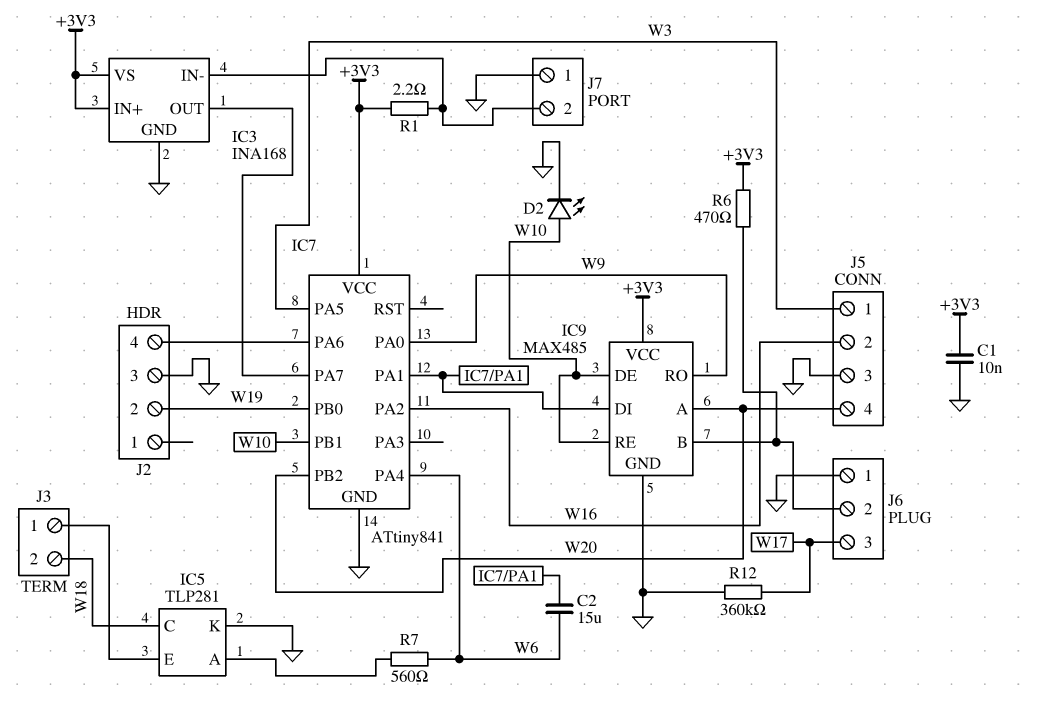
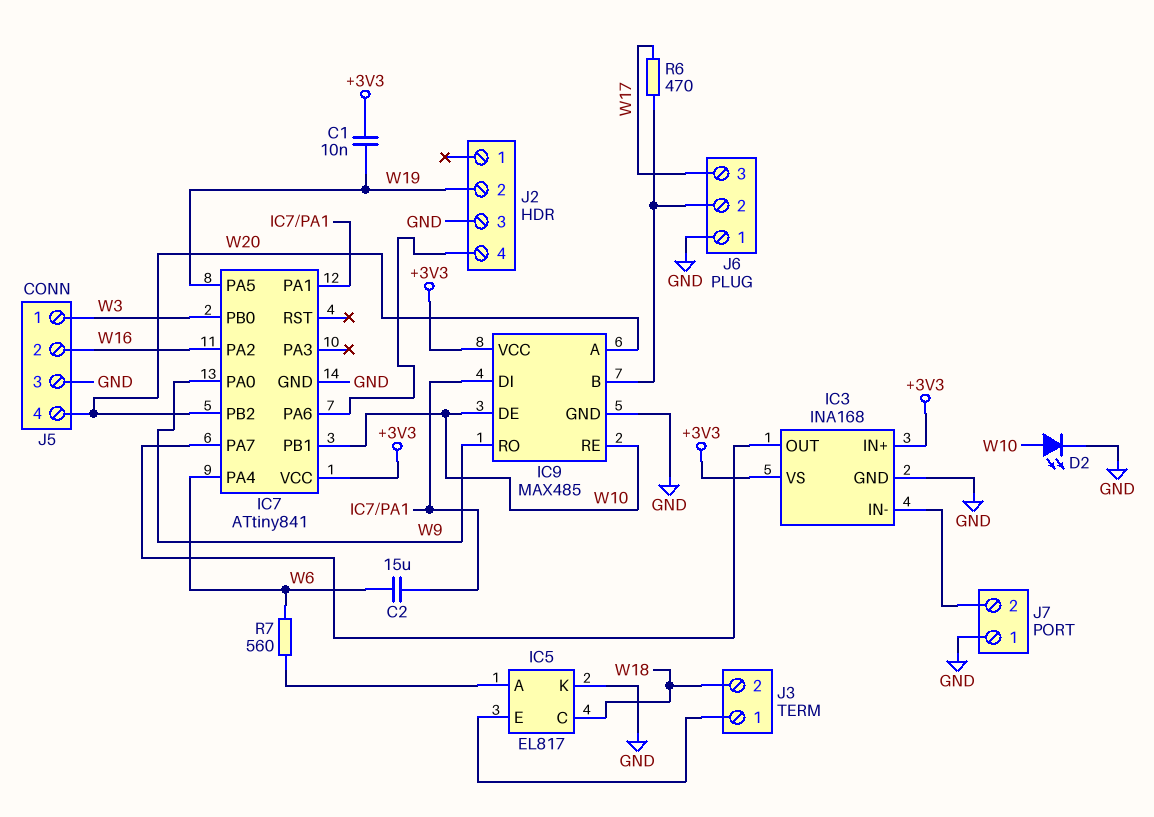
C1: 10nF (+3V3, GND) -> 10nF (+3V3, W19)
IC5: TLP281 -> EL817
IC7 pin PA5: W3 -> W19
IC7 pin PB0: W19 -> W3
R1: 2.2 (+3V3, IC3/IN-) -> none
R6: 470 (+3V3, IC9/B) -> 470 (IC9/B, W17)
R12: 360k (GND, W17) -> none

